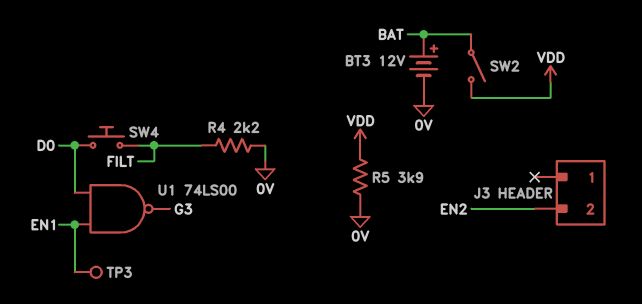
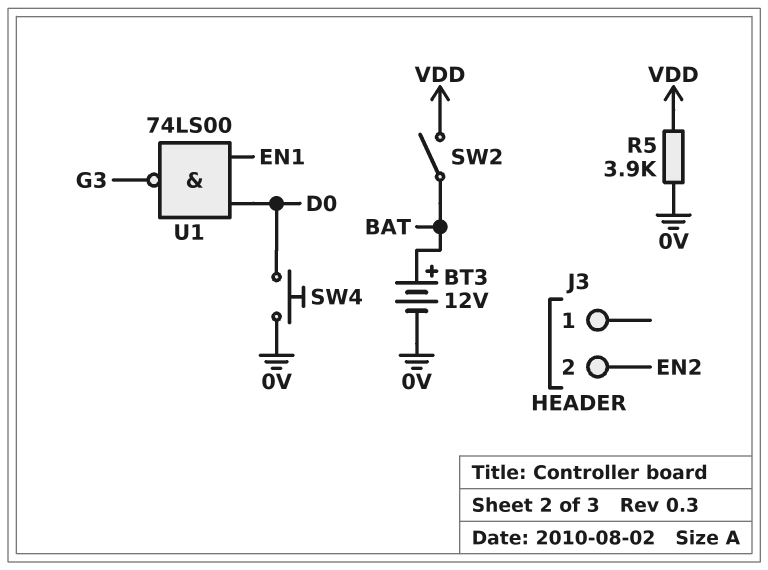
R4: 2.2k (0V, FILT) -> none
SW4: button (D0, FILT) -> button (0V, D0)
TP3: test point (EN1) -> none

